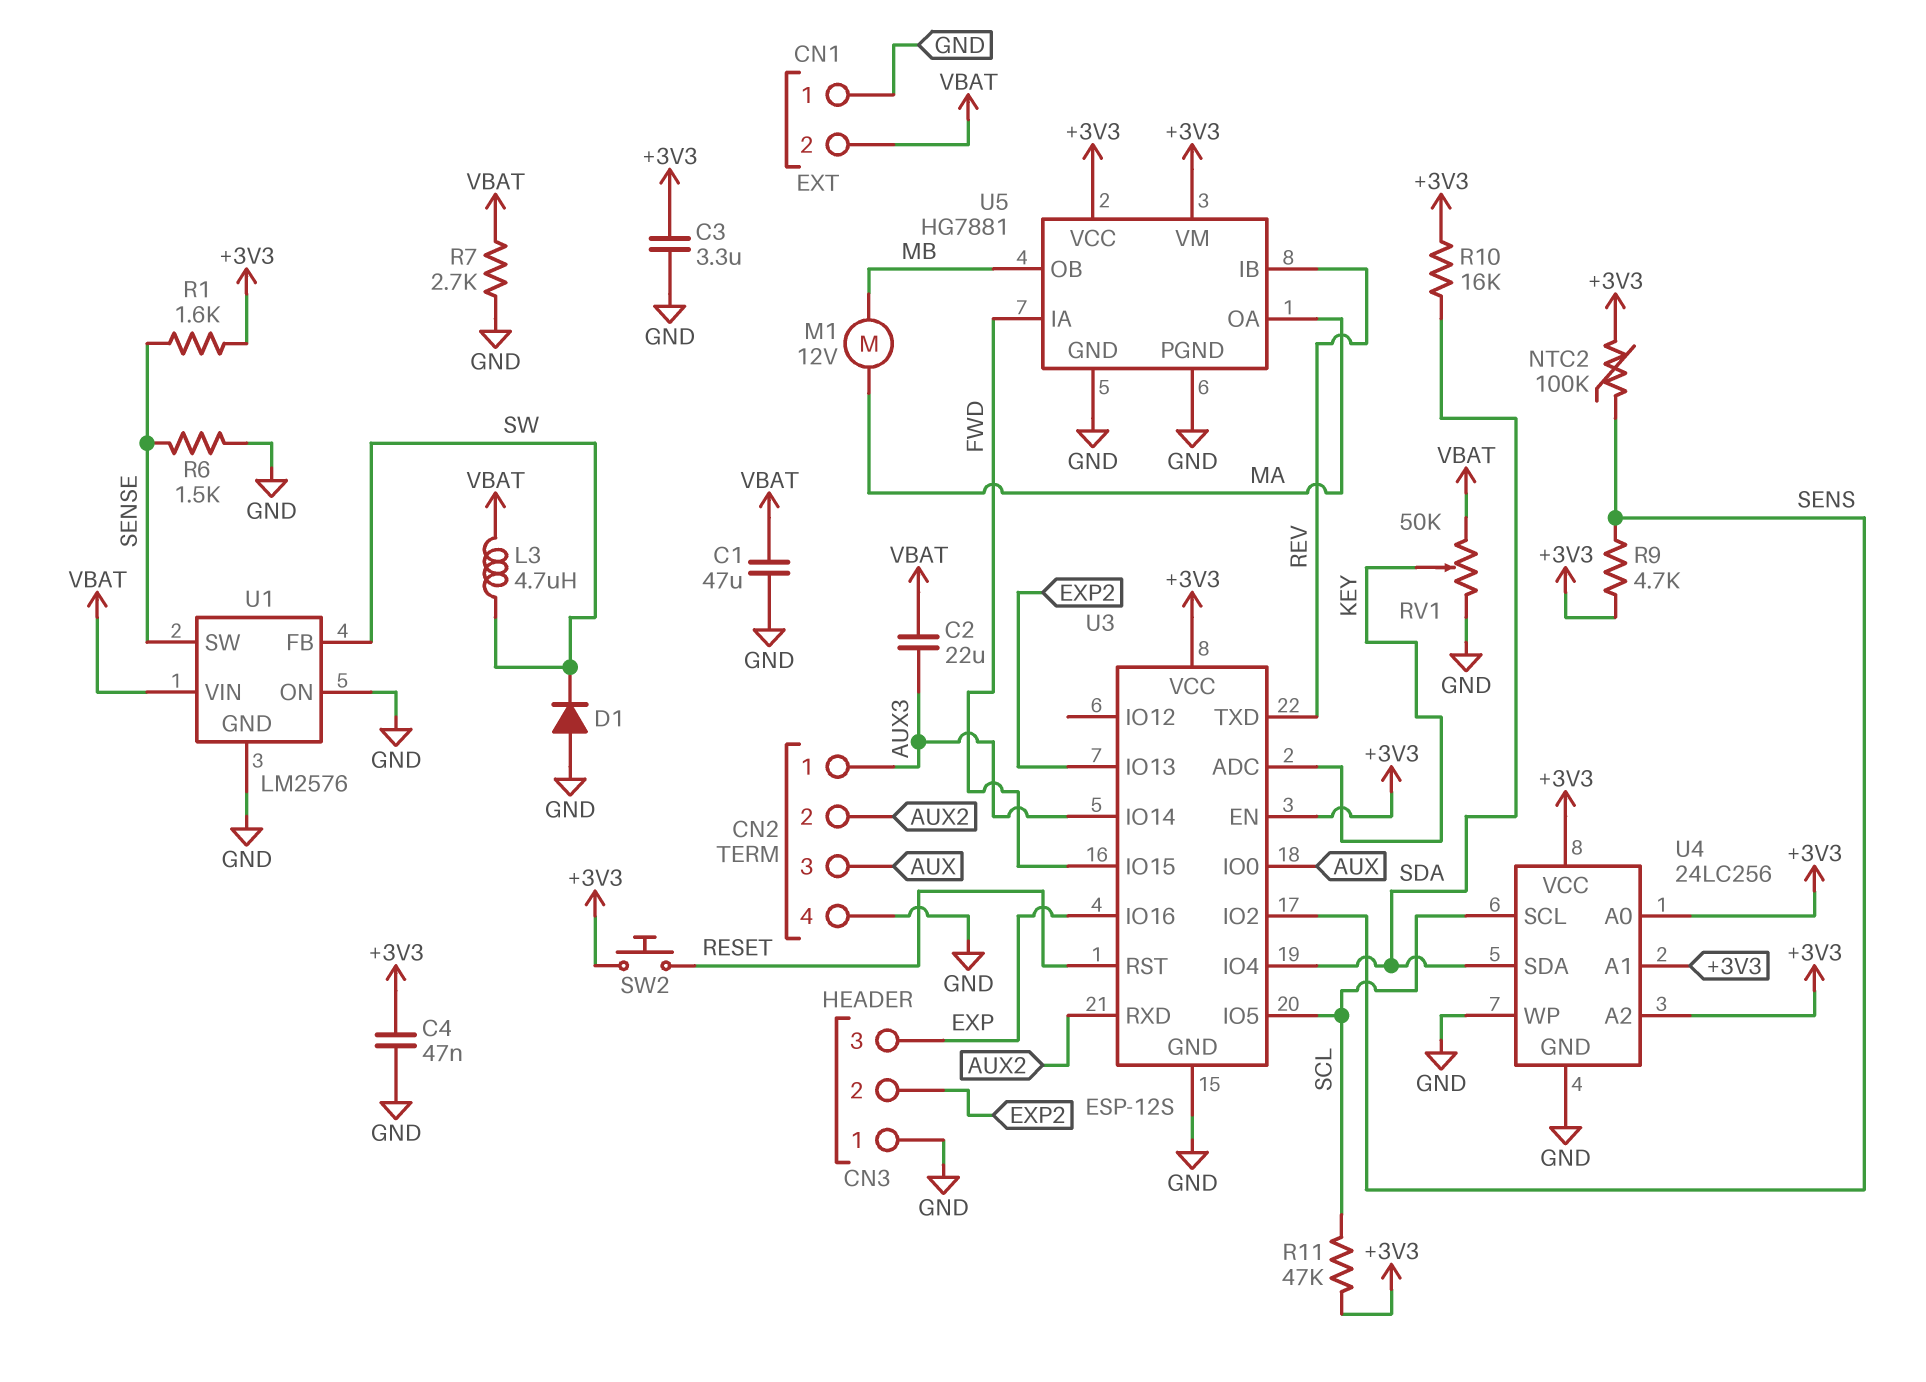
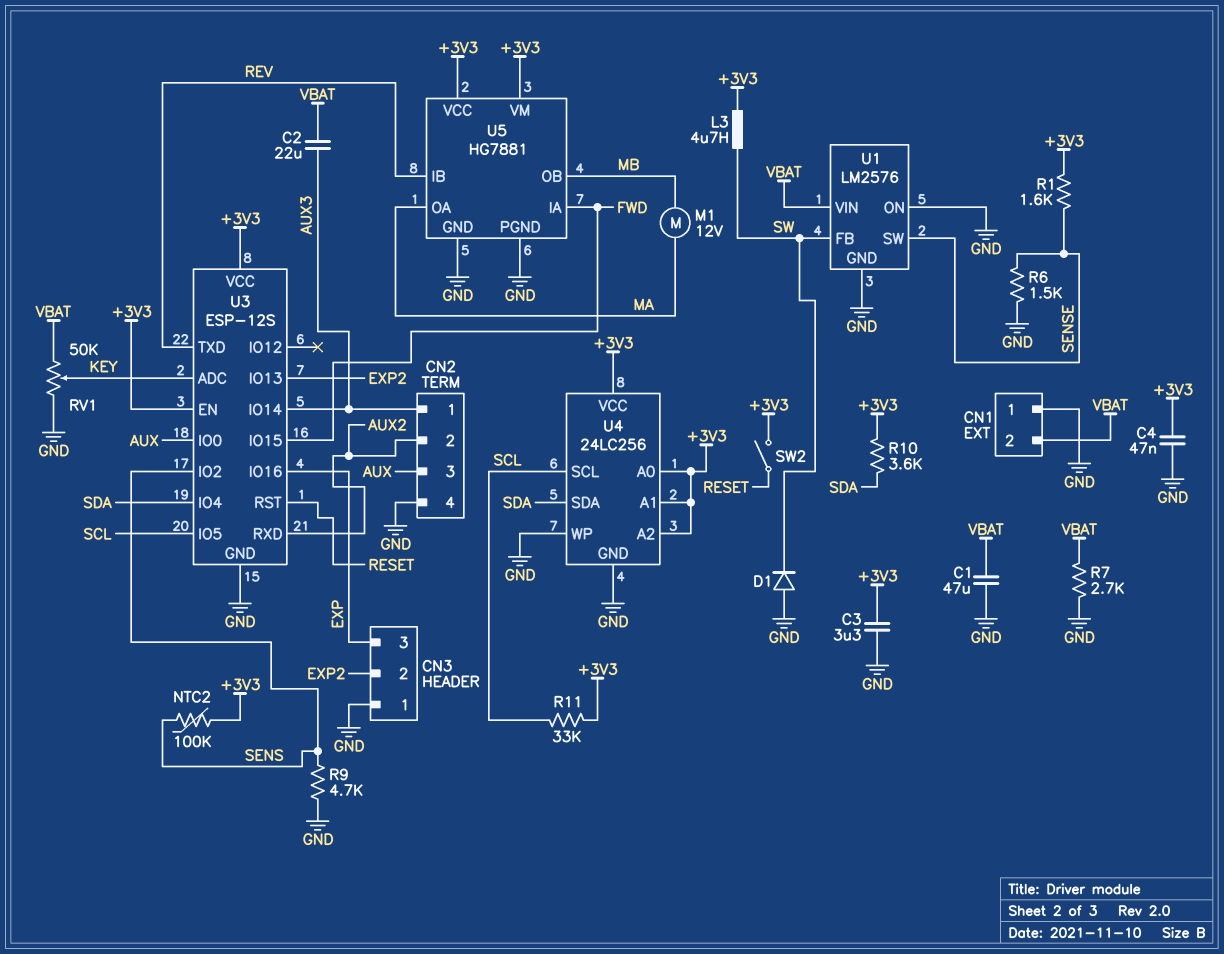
L3: 4.7uH (SW, VBAT) -> 4.7uH (+3V3, SW)
R9: 4.7k (+3V3, SENS) -> 4.7k (GND, SENS)
R10: 16k (+3V3, SDA) -> 3.6k (+3V3, SDA)
R11: 47k (+3V3, SCL) -> 33k (+3V3, SCL)
SW2: button (+3V3, RESET) -> switch (+3V3, RESET)

